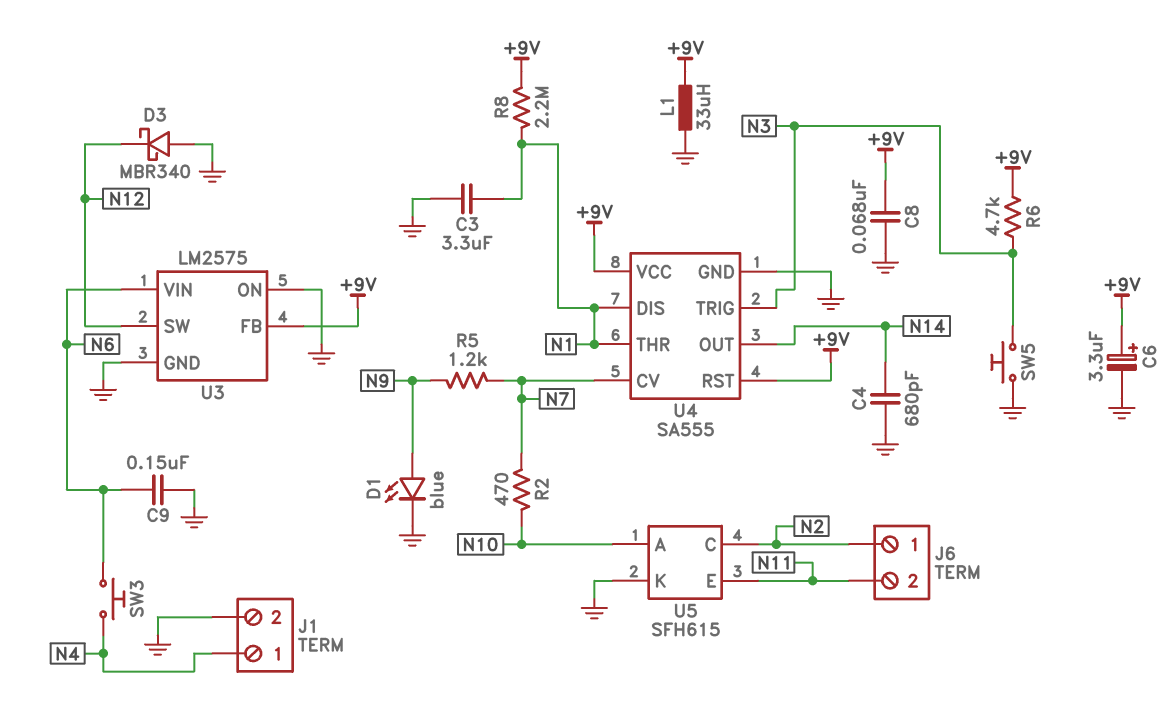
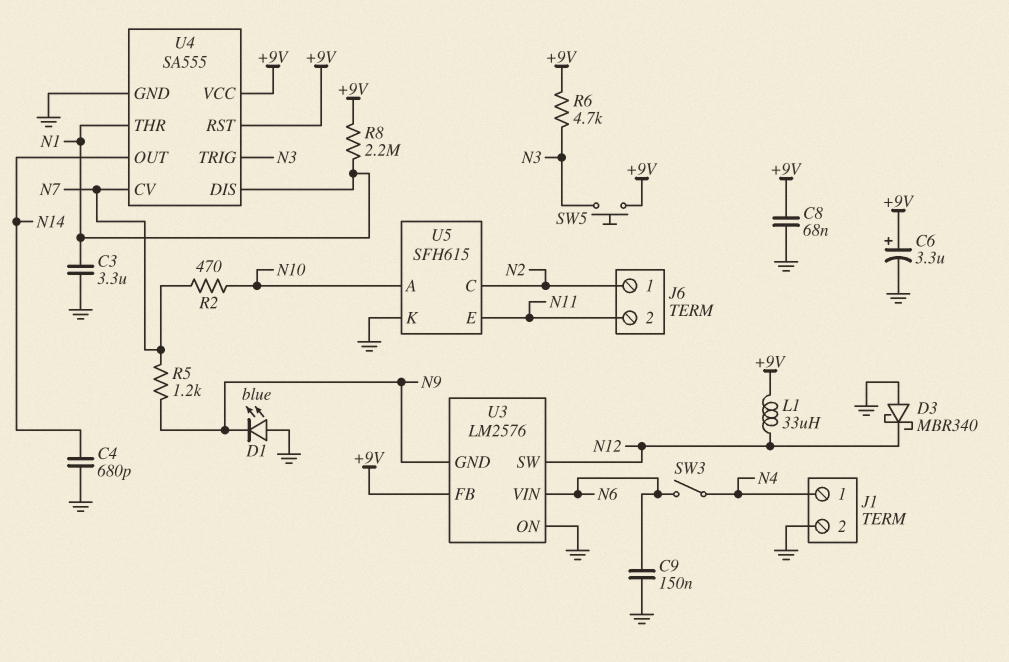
D1: LED blue (A N9, K GND) -> LED blue (A GND, K N9)
L1: 33uH (+9V, GND) -> 33uH (+9V, N12)
SW3: button (N4, N6) -> switch (N4, N6)
SW5: button (GND, N3) -> button (+9V, N3)
U3: LM2575 -> LM2576
U3 pin GND: GND -> N9

